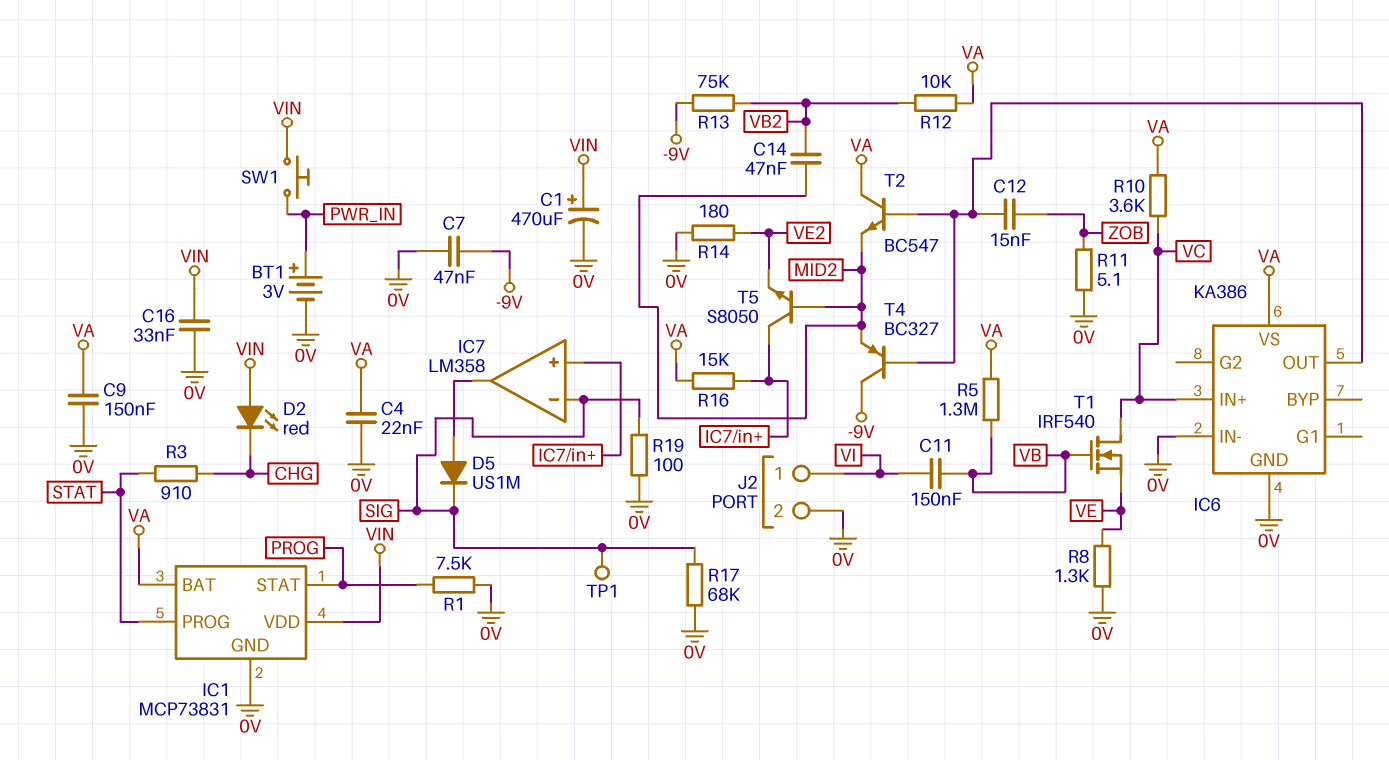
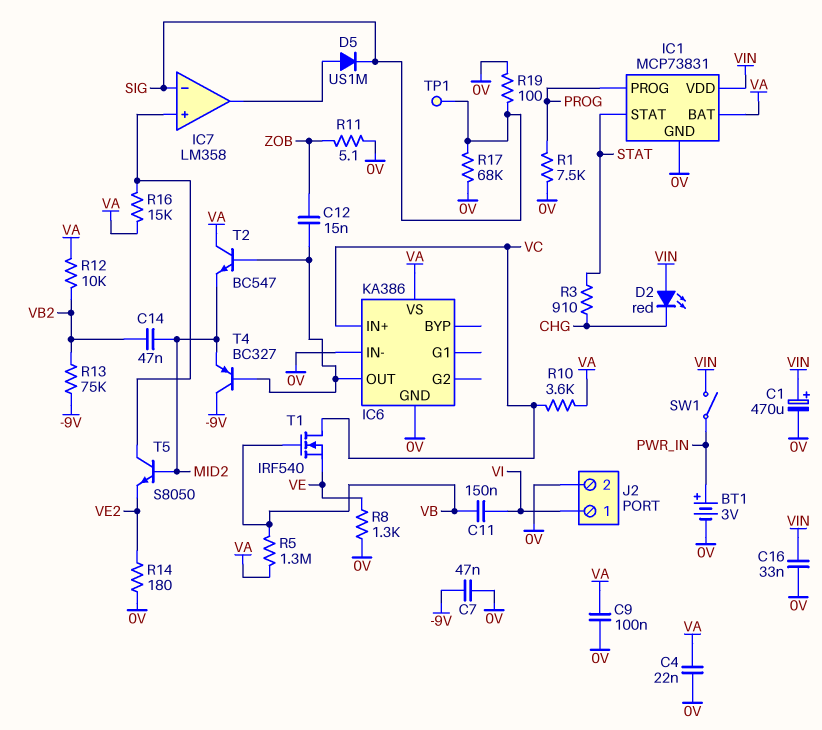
C9: 150nF (0V, VA) -> 100nF (0V, VA)
IC1 pin PROG: STAT -> PROG
IC1 pin STAT: PROG -> STAT
SW1: button (PWR_IN, VIN) -> switch (PWR_IN, VIN)

